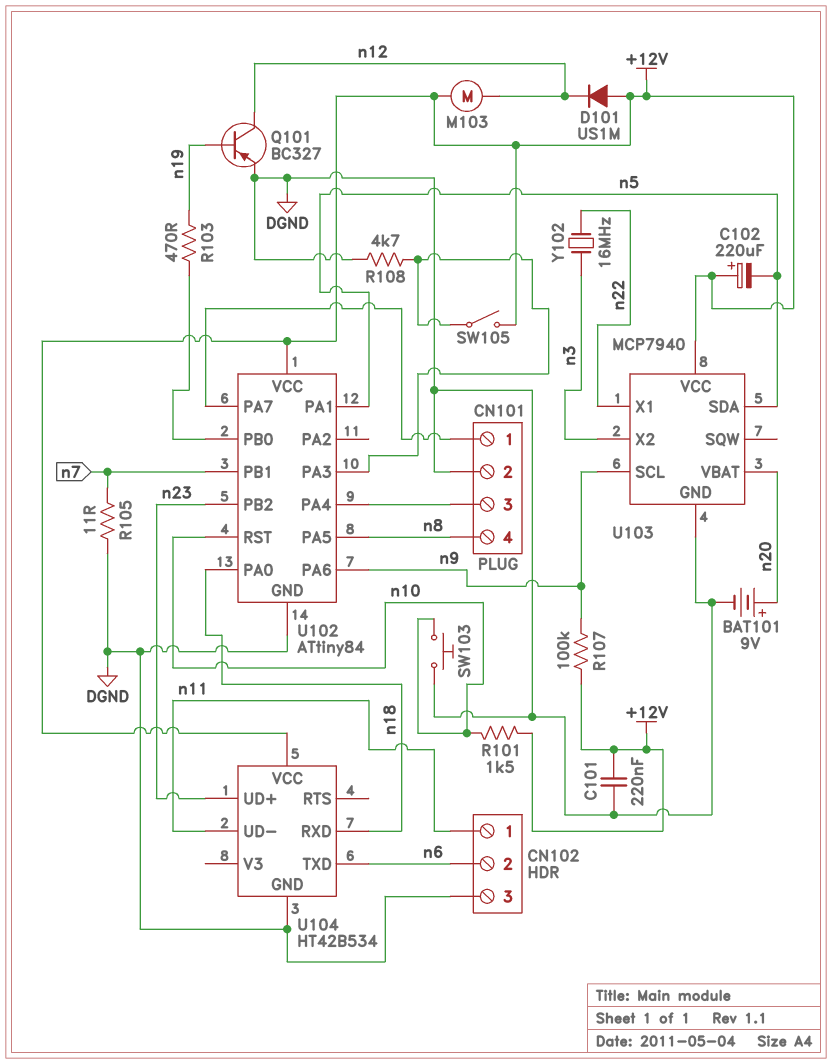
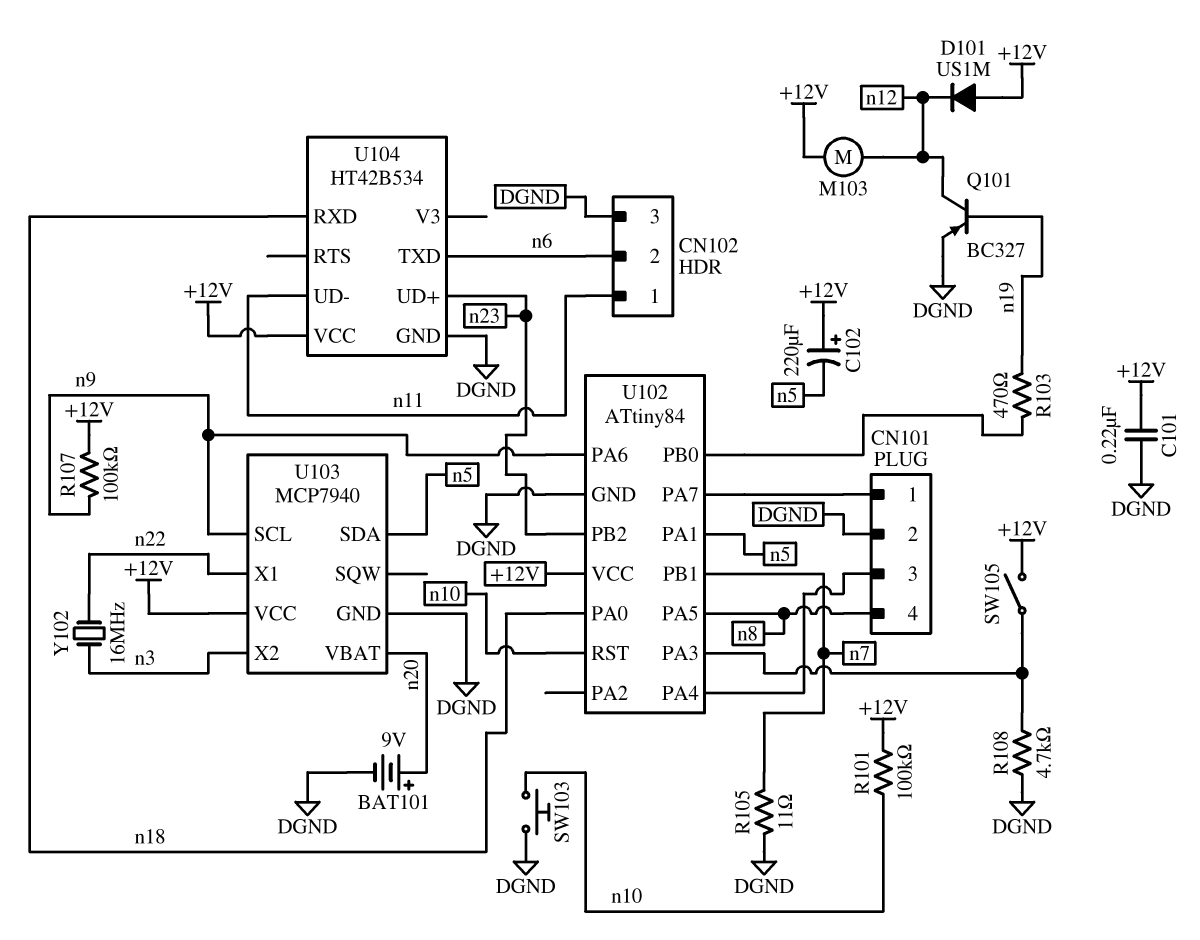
R101: 1.5k (+12V, n10) -> 100k (+12V, n10)

